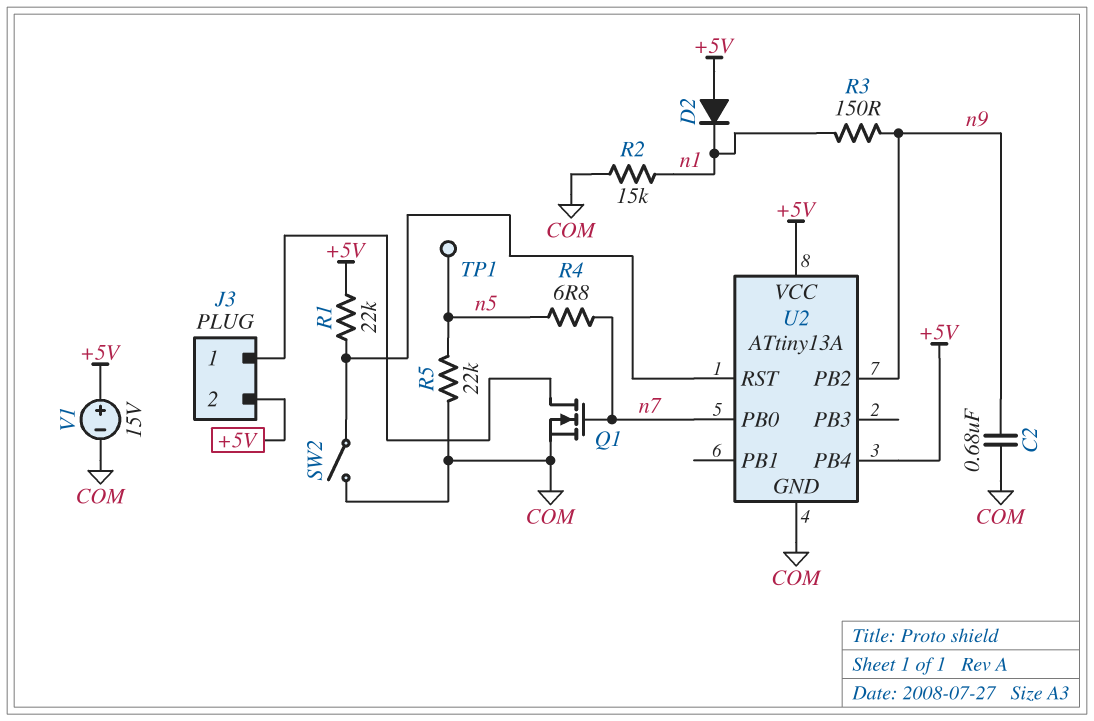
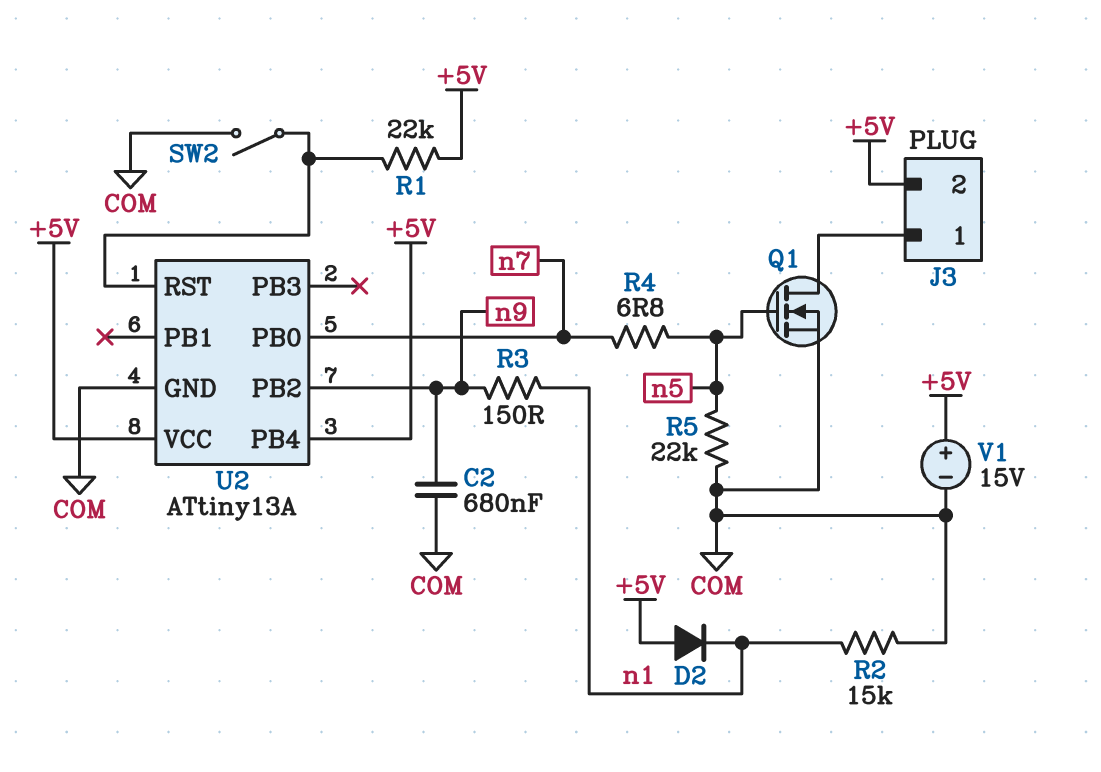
Q1: NMOS (G n7, D J3/1, S COM) -> NMOS (G n5, D J3/1, S COM)
TP1: test point (n5) -> none

